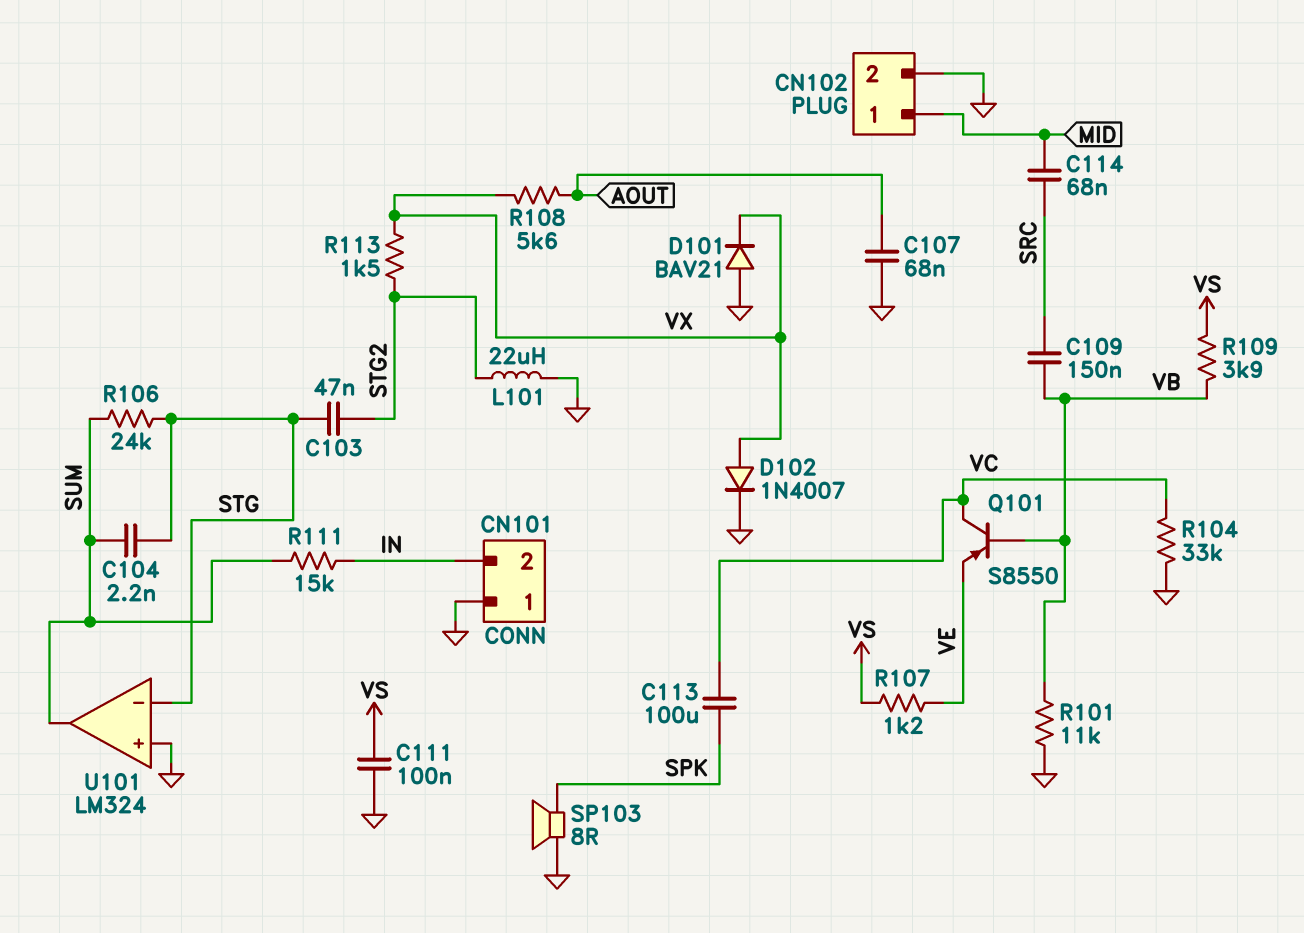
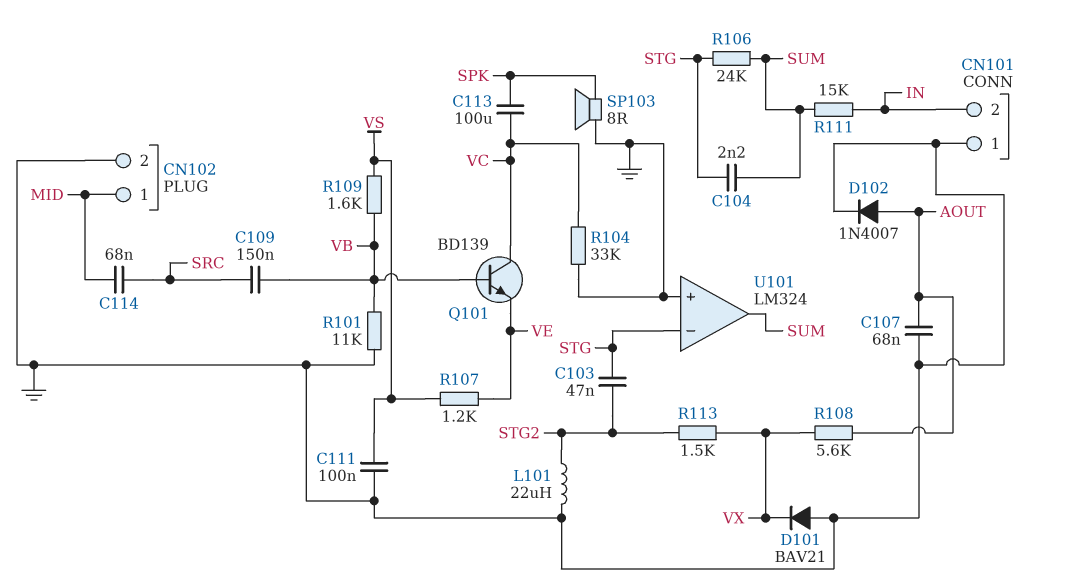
D102: diode 1N4007 (A VX, K GND) -> diode 1N4007 (A AOUT, K GND)
Q101: PNP S8550 (B VB, C VC, E VE) -> NPN BD139 (B VB, C VC, E VE)
R109: 3.9k (VB, VS) -> 1.6k (VB, VS)

